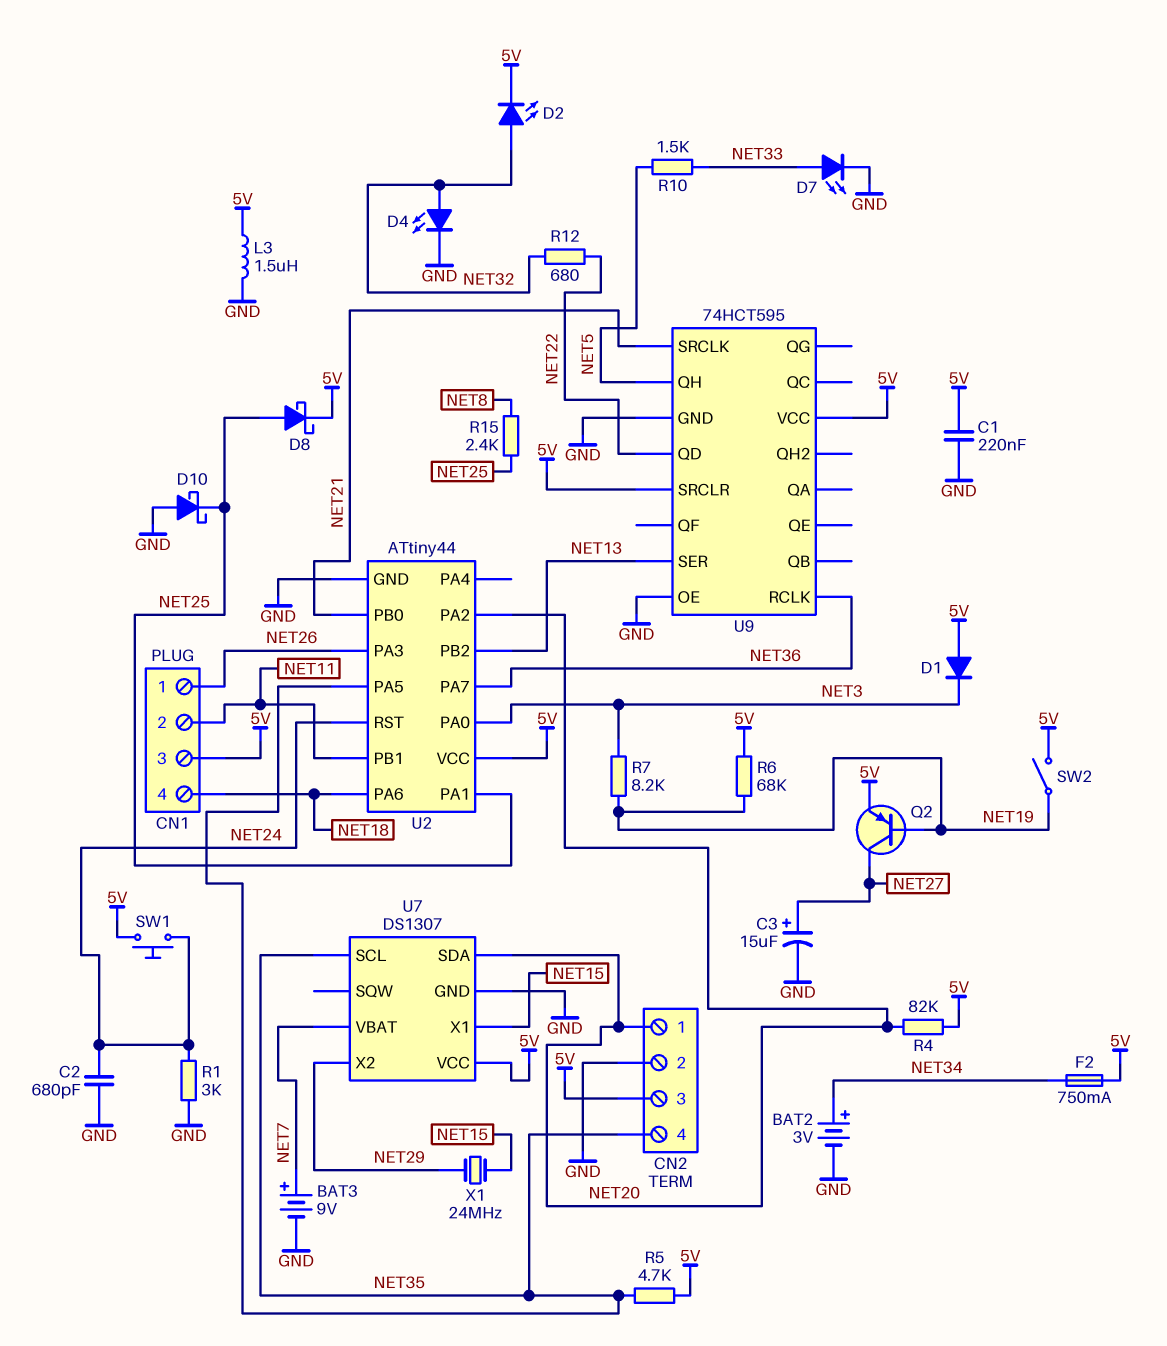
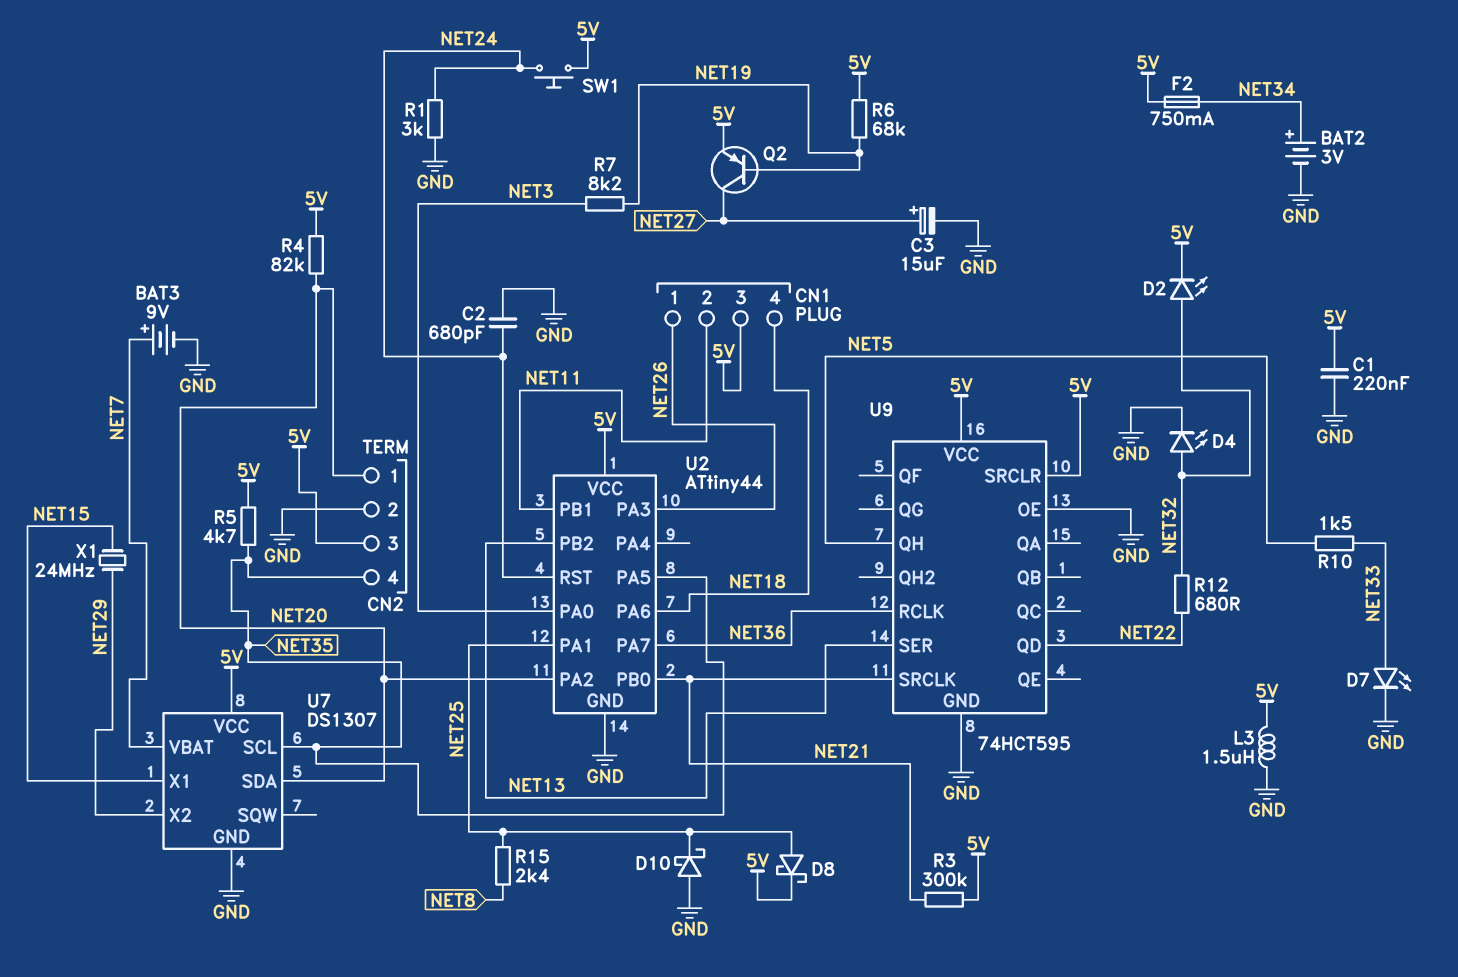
D1: diode (A 5V, K NET3) -> none
R3: none -> 300k (5V, NET21)
SW2: switch (5V, NET19) -> none

